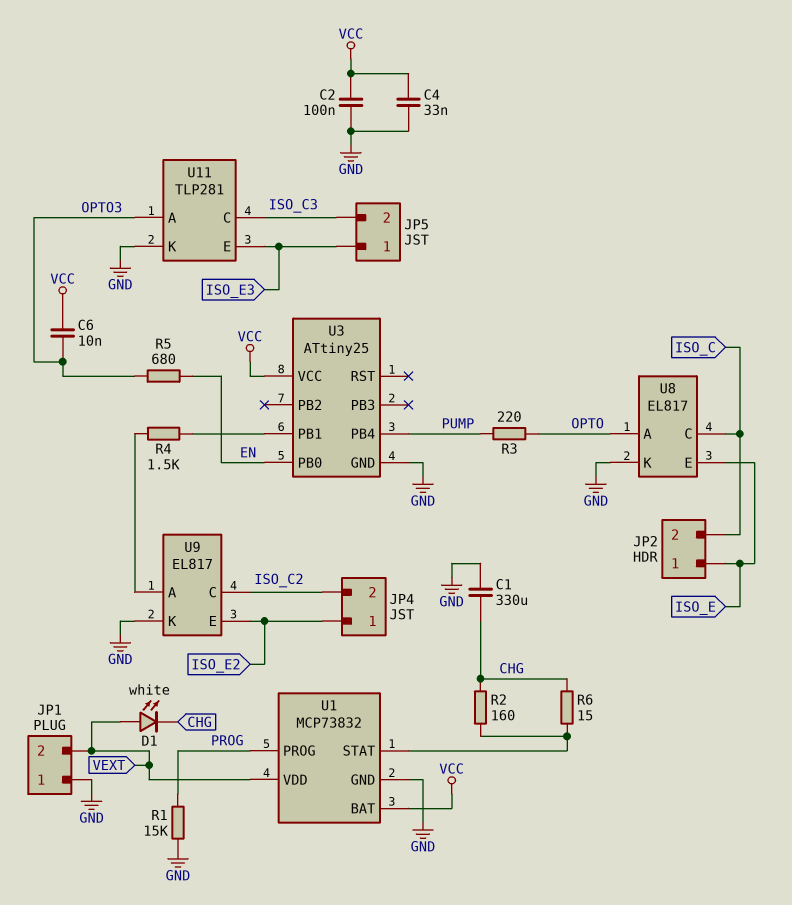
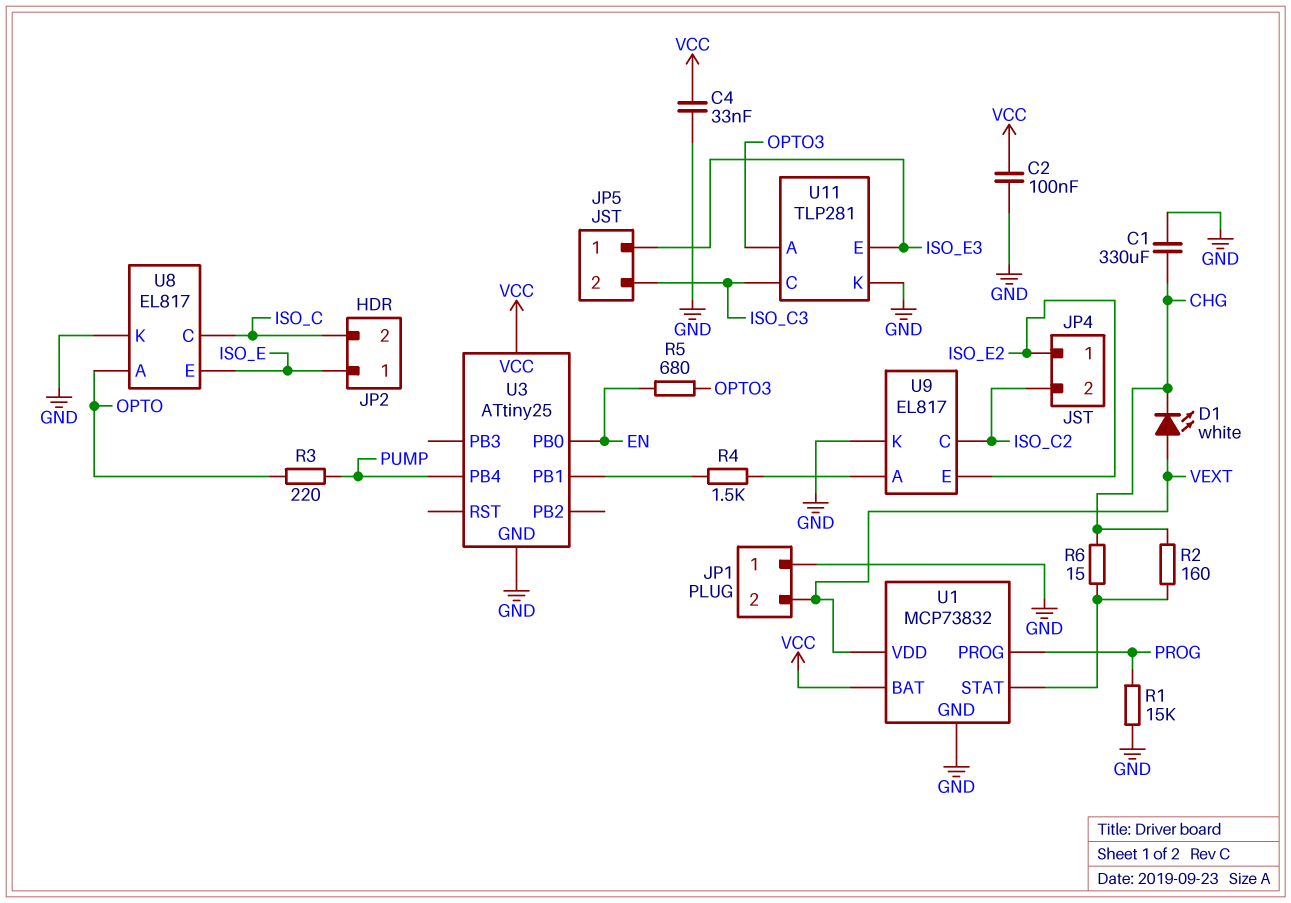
C6: 10nF (OPTO3, VCC) -> none

